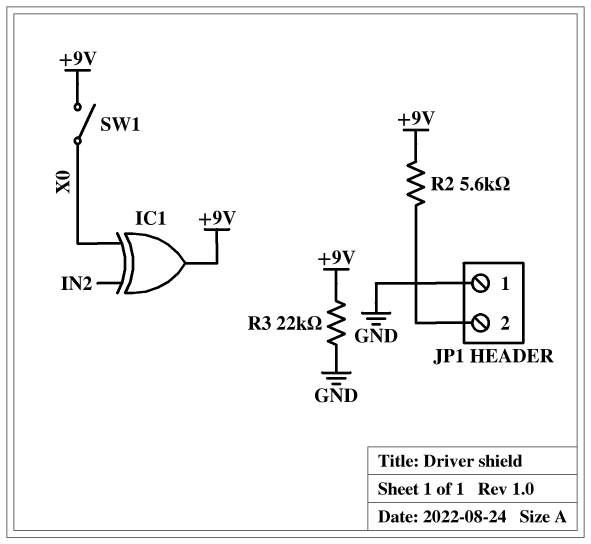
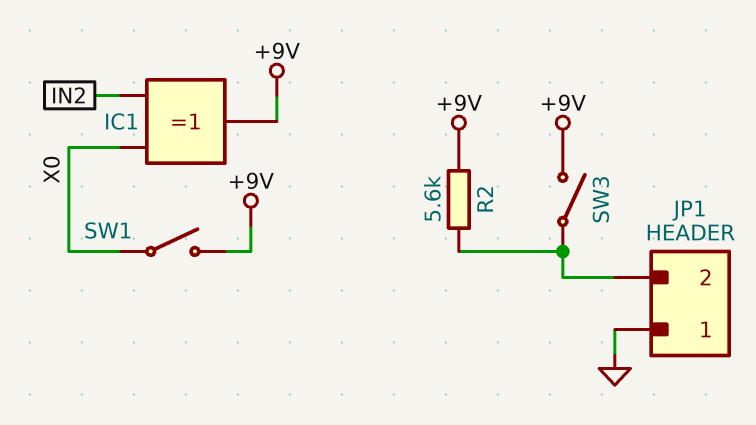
R3: 22k (+9V, GND) -> none
SW3: none -> switch (+9V, JP1/2)

